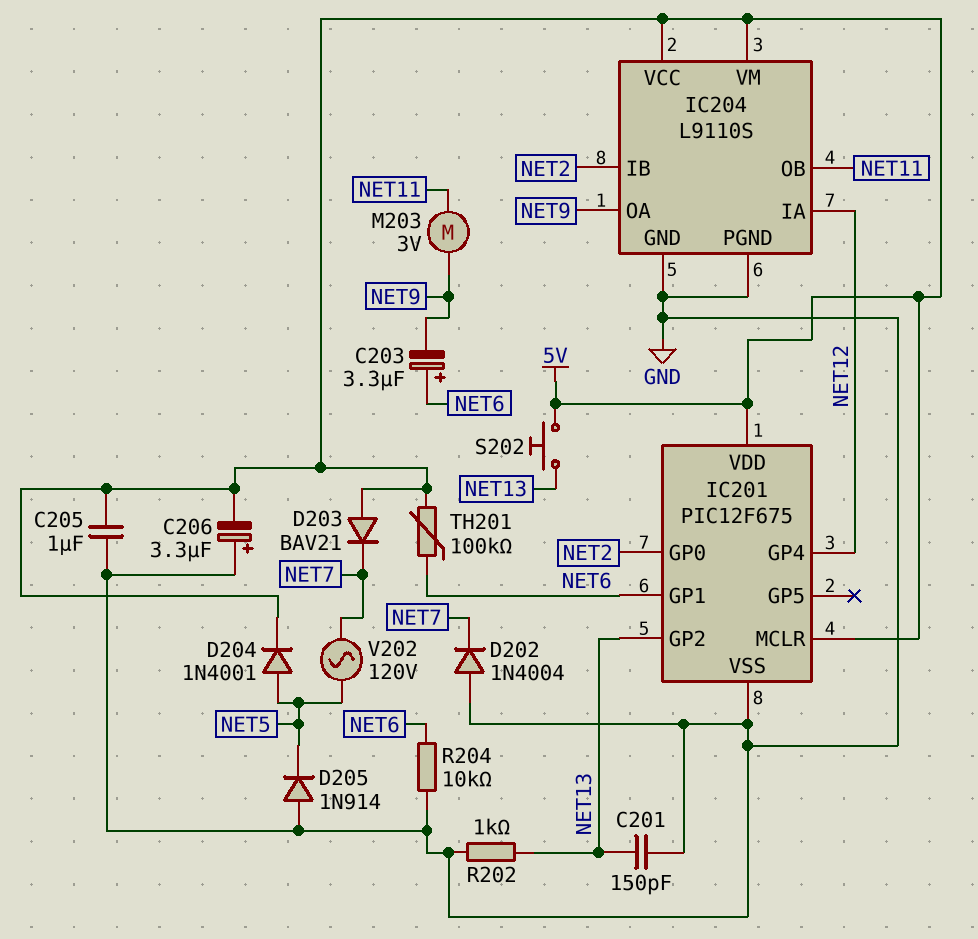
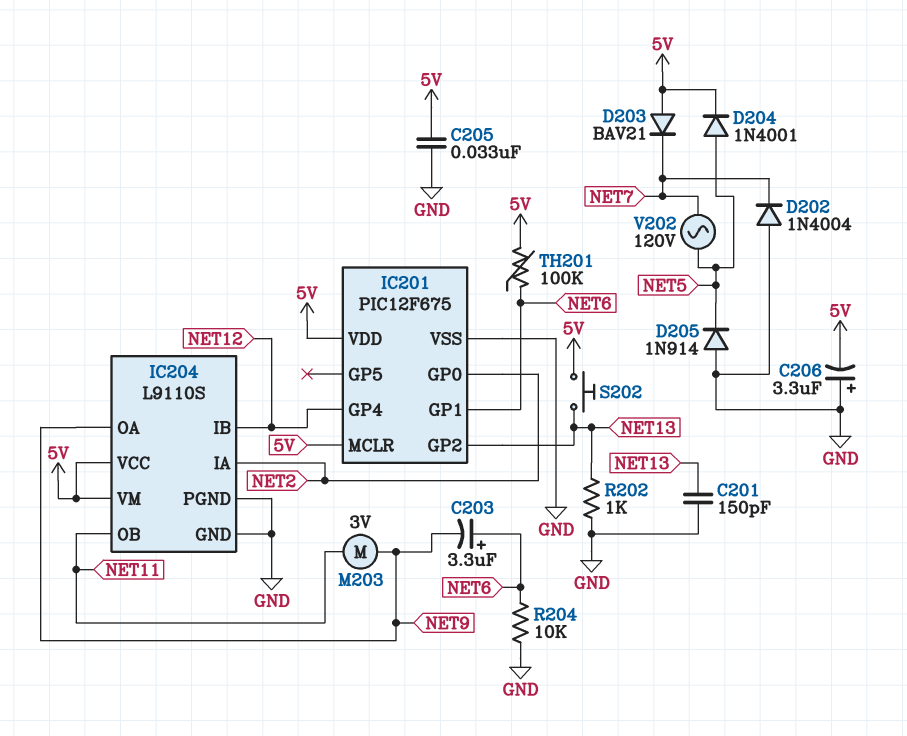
C205: 1uF (5V, GND) -> 33nF (5V, GND)
IC204 pin IA: NET12 -> NET2
IC204 pin IB: NET2 -> NET12

